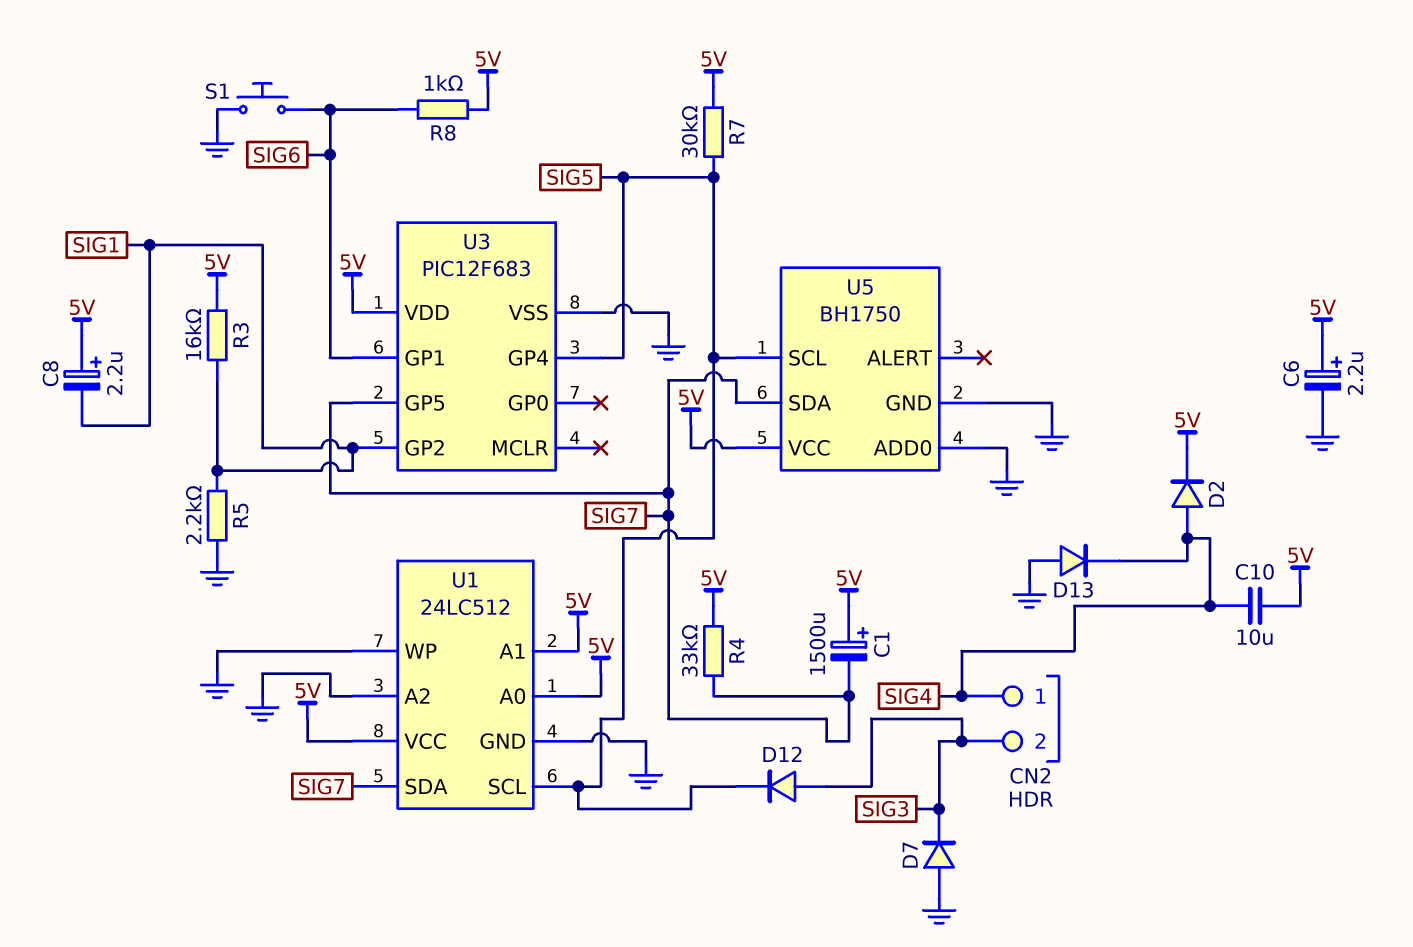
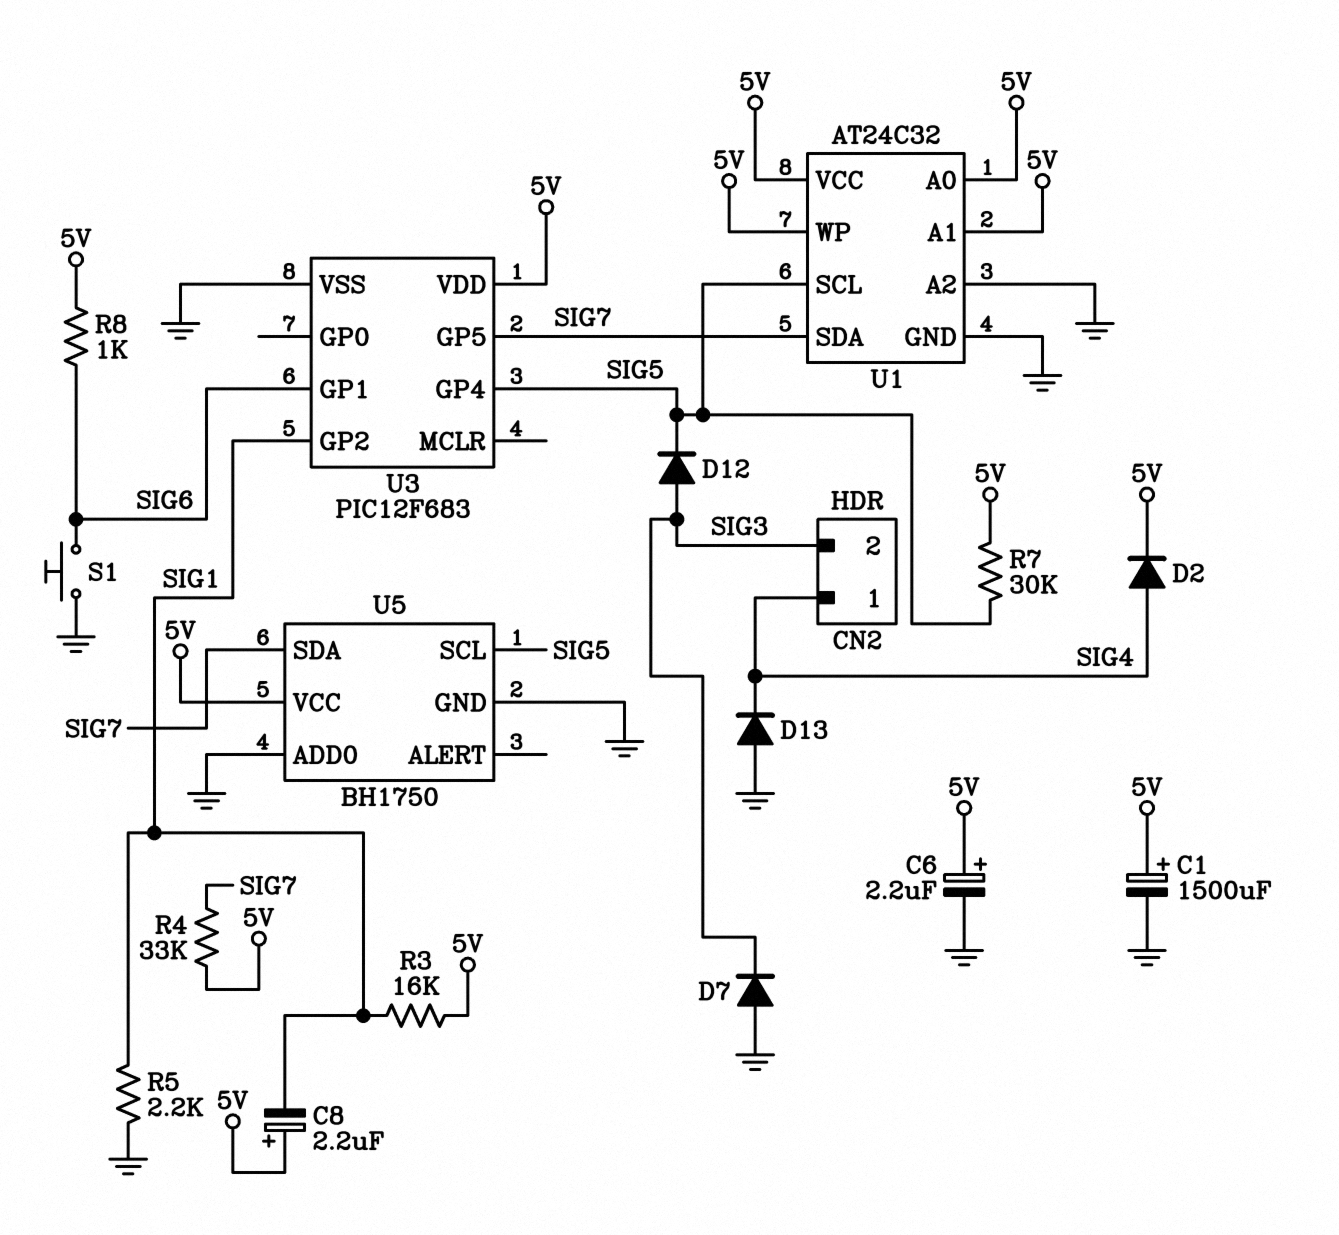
C1: 1500uF (plus 5V, minus SIG7) -> 1500uF (plus 5V, minus GND)
C10: 10uF (5V, SIG4) -> none
U1: 24LC512 -> AT24C32
U1 pin WP: GND -> 5V

